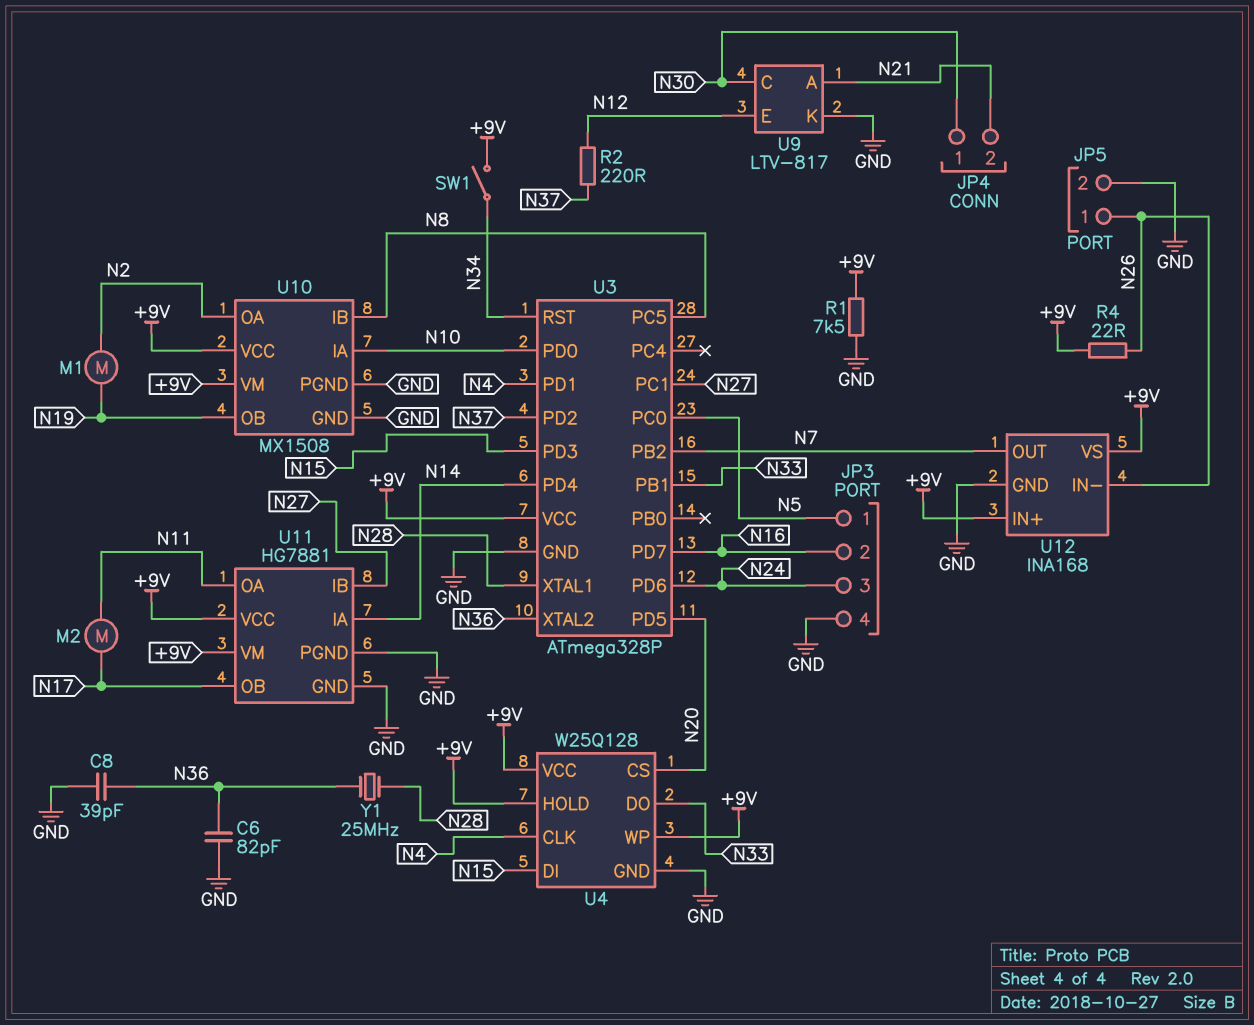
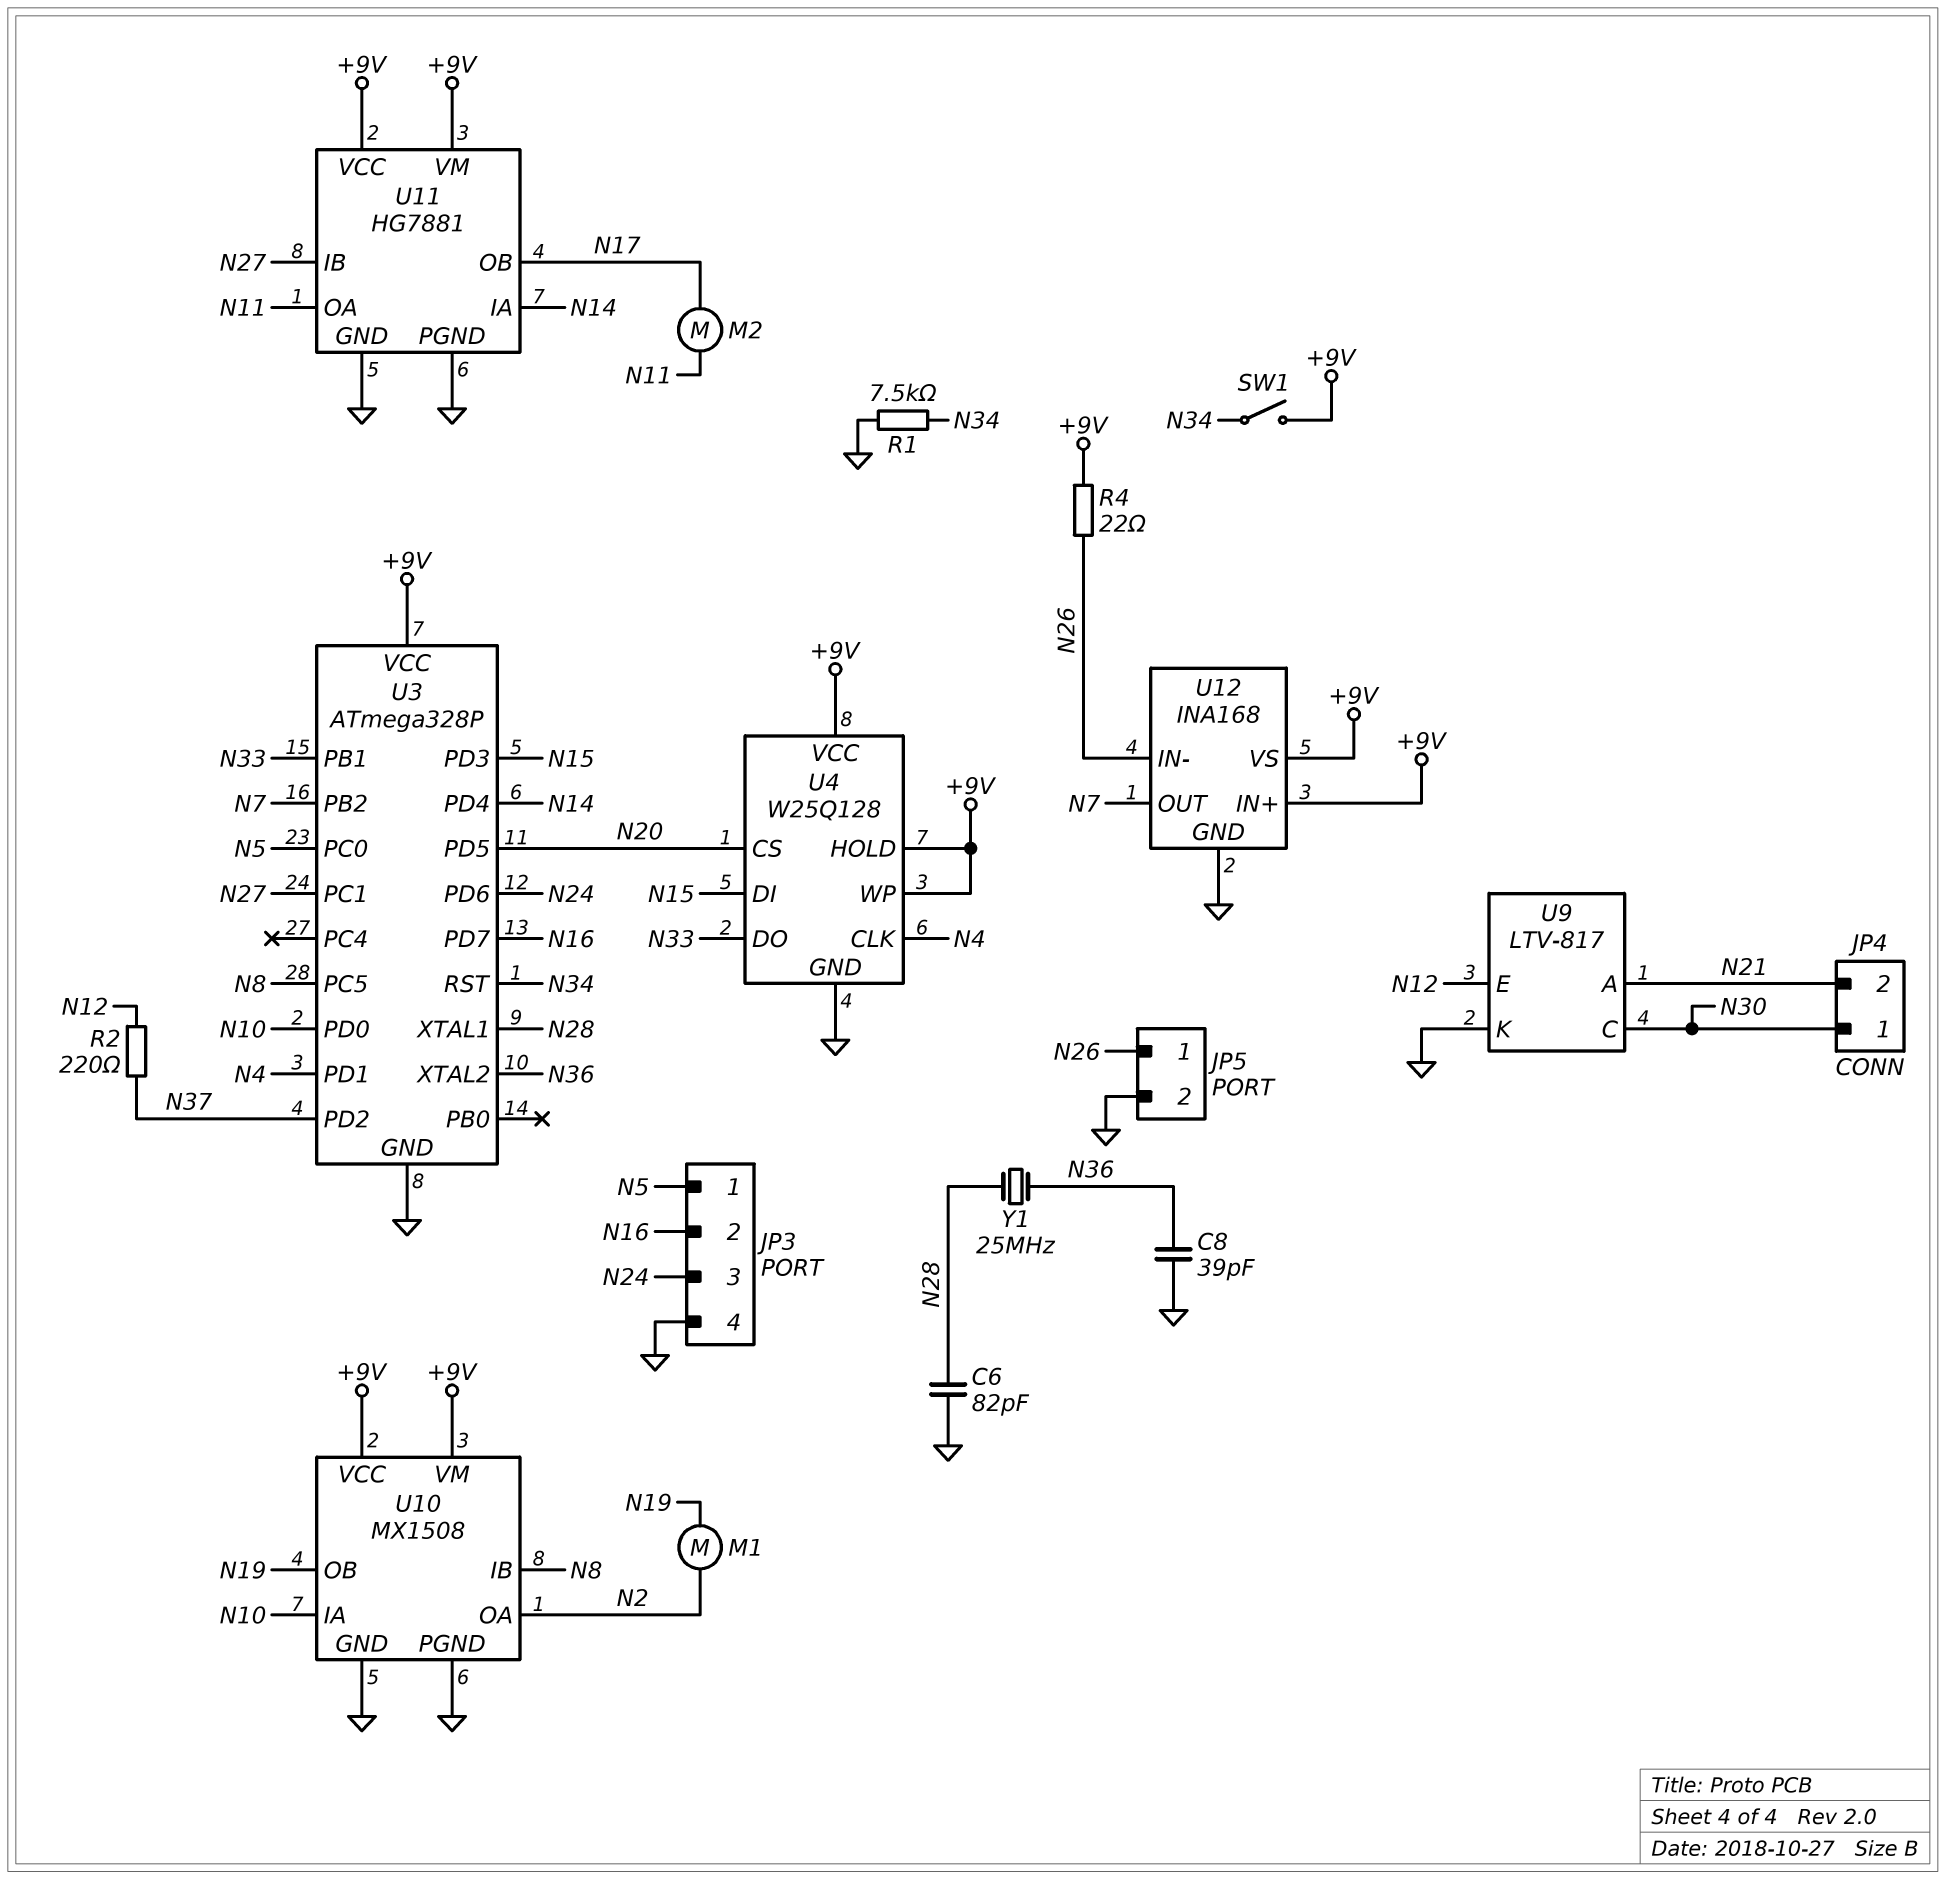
C6: 82pF (GND, N36) -> 82pF (GND, N28)
R1: 7.5k (+9V, GND) -> 7.5k (GND, N34)

